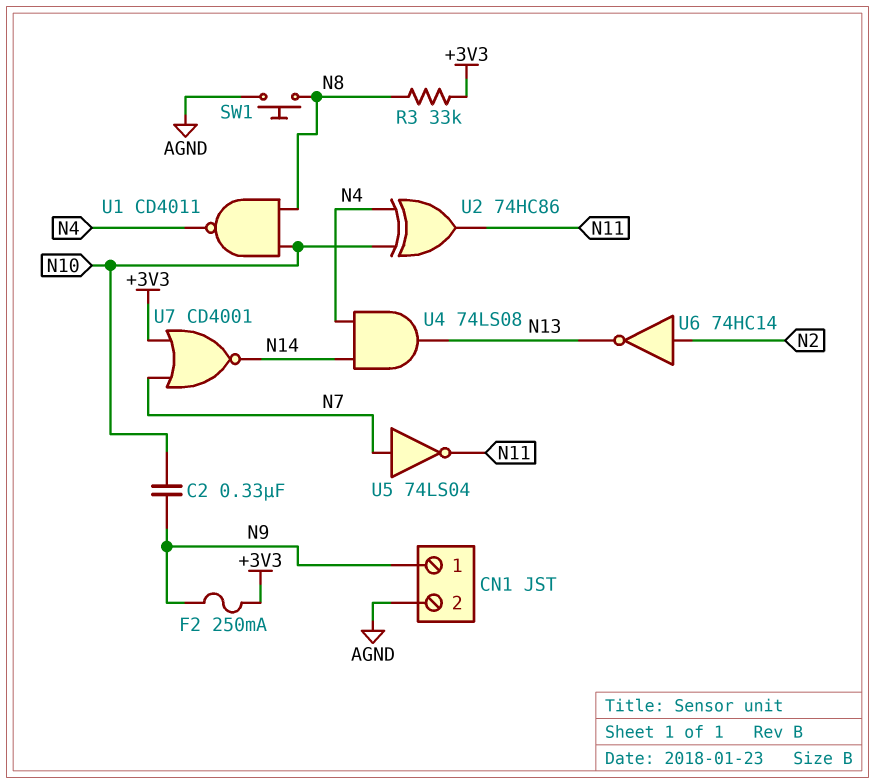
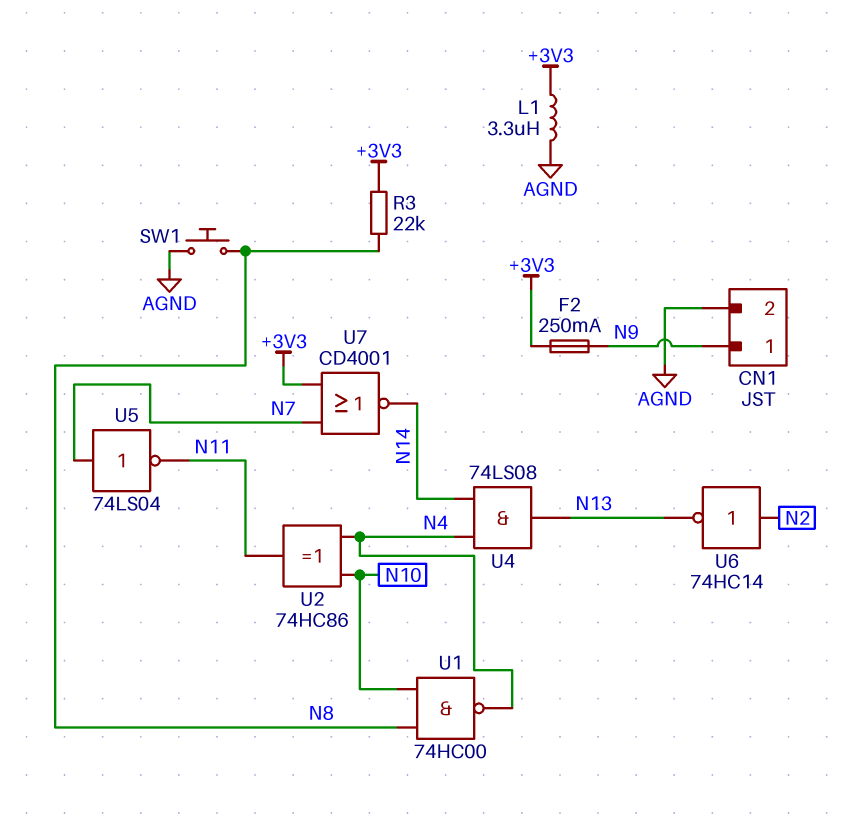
C2: 330nF (N9, N10) -> none
L1: none -> 3.3uH (+3V3, AGND)
R3: 33k (+3V3, N8) -> 22k (+3V3, N8)
U1: NAND CD4011 (in N8, in N10, out N4) -> NAND 74HC00 (in N8, in N10, out N4)

